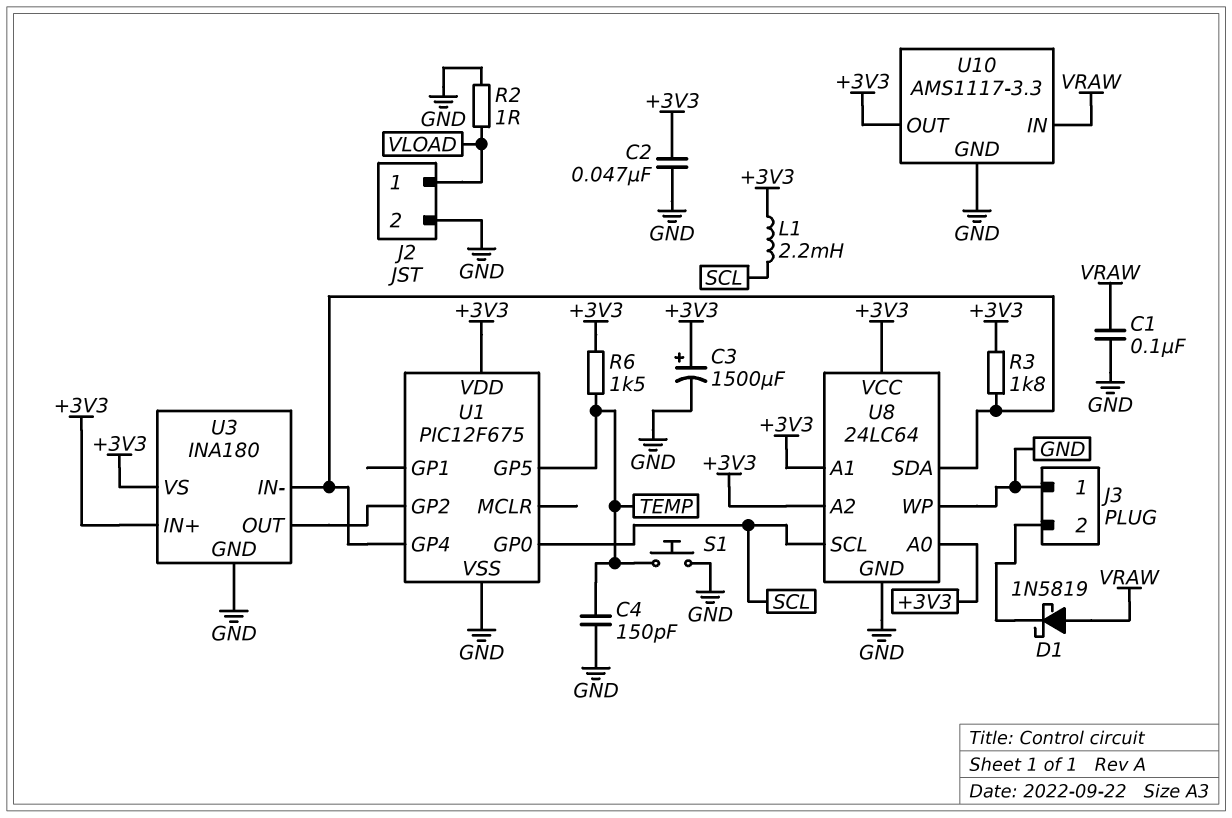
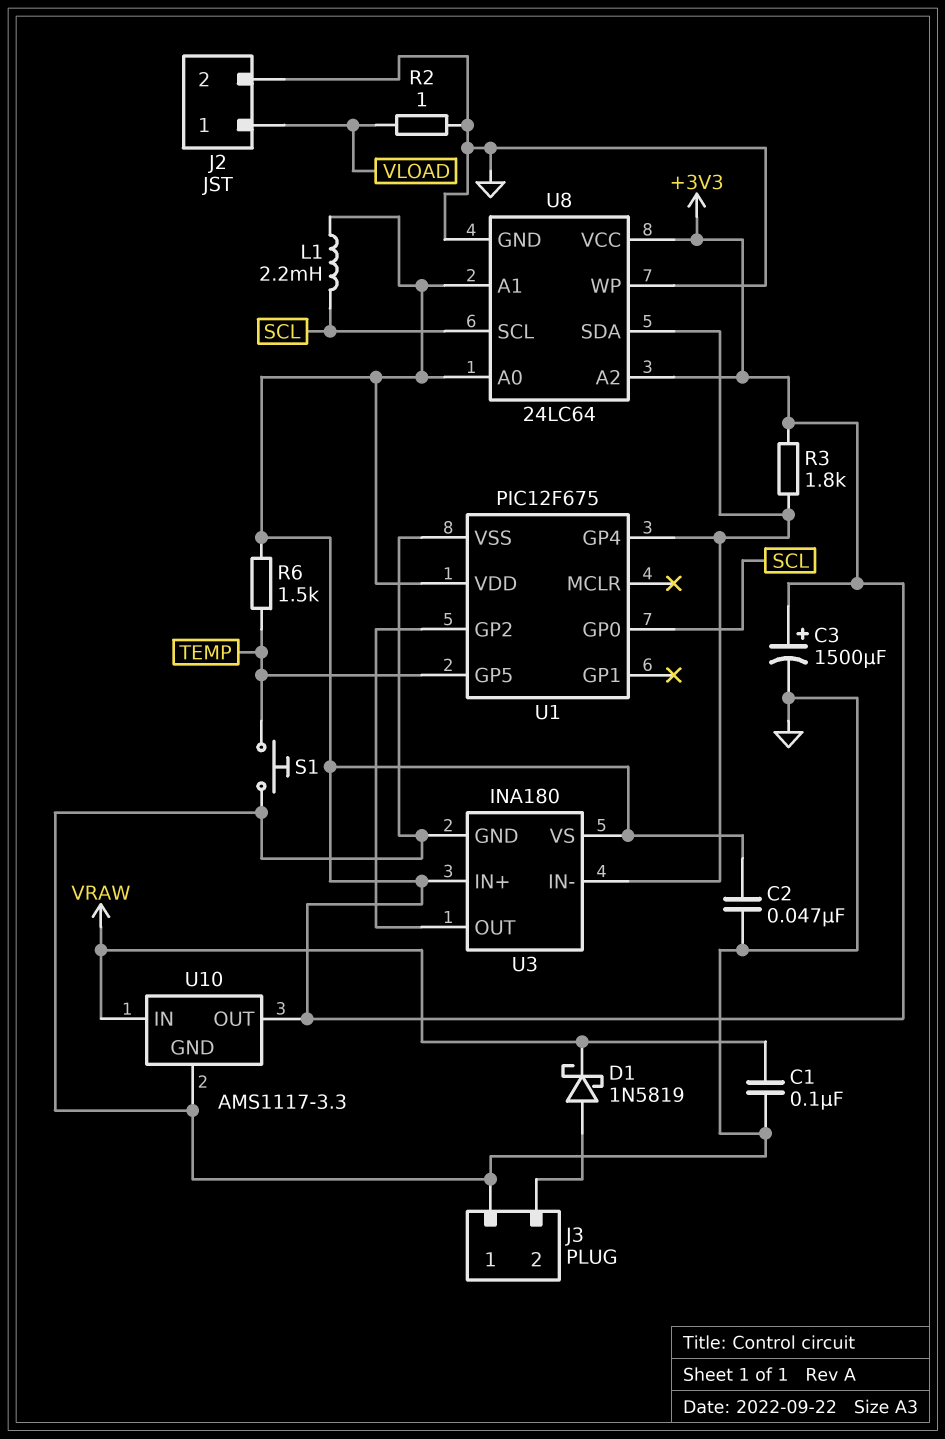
C4: 150pF (GND, TEMP) -> none
D1: schottky 1N5819 (A VRAW, K J3/2) -> schottky 1N5819 (A J3/2, K VRAW)

